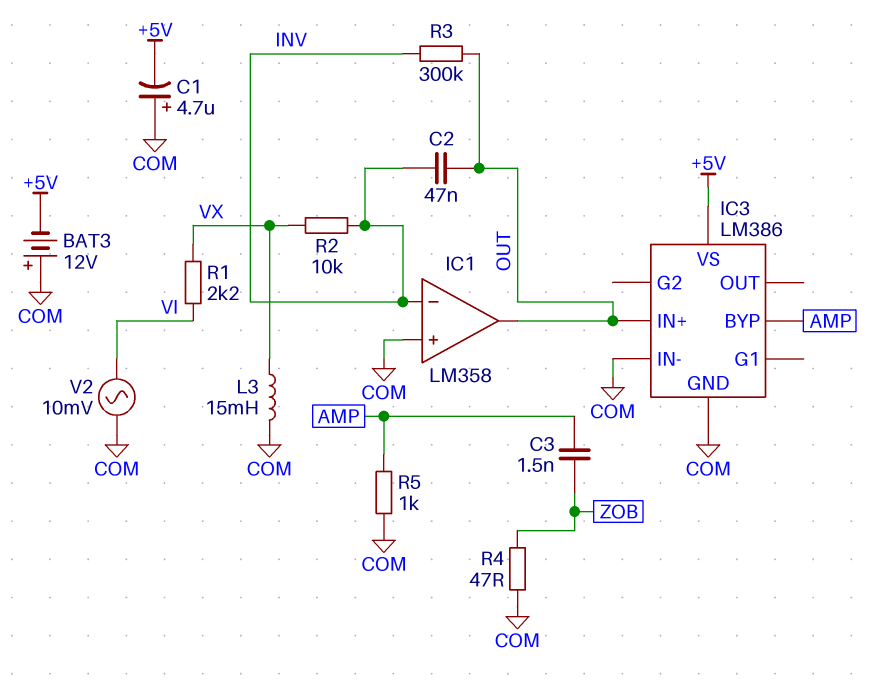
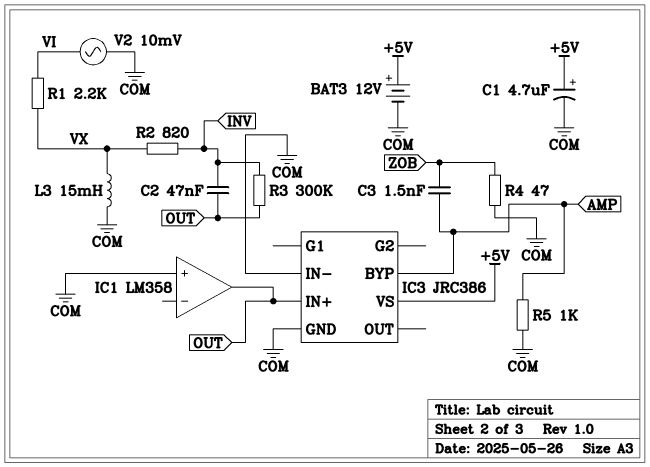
BAT3: 12V (plus COM, minus +5V) -> 12V (plus +5V, minus COM)
C1: 4.7uF (plus COM, minus +5V) -> 4.7uF (plus +5V, minus COM)
IC1 pin in-: INV -> none
IC3: LM386 -> JRC386
R2: 10k (INV, VX) -> 820 (INV, VX)

